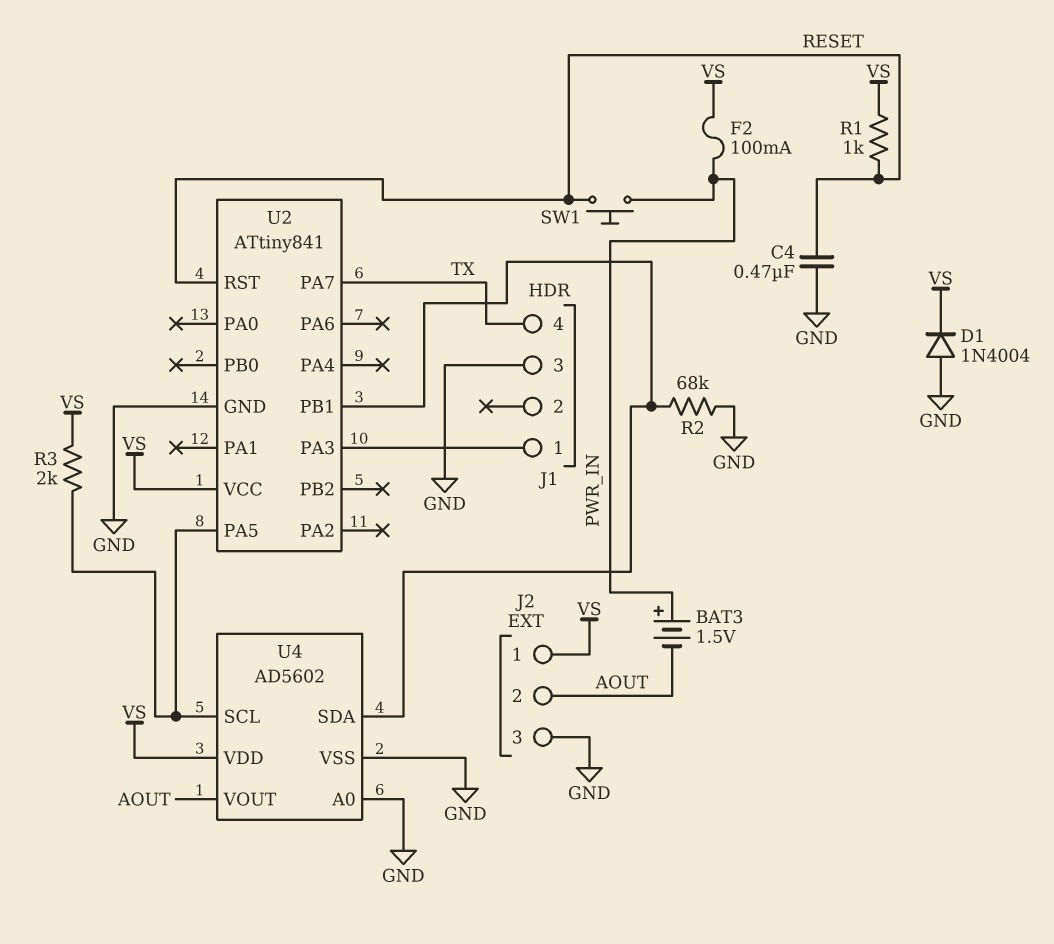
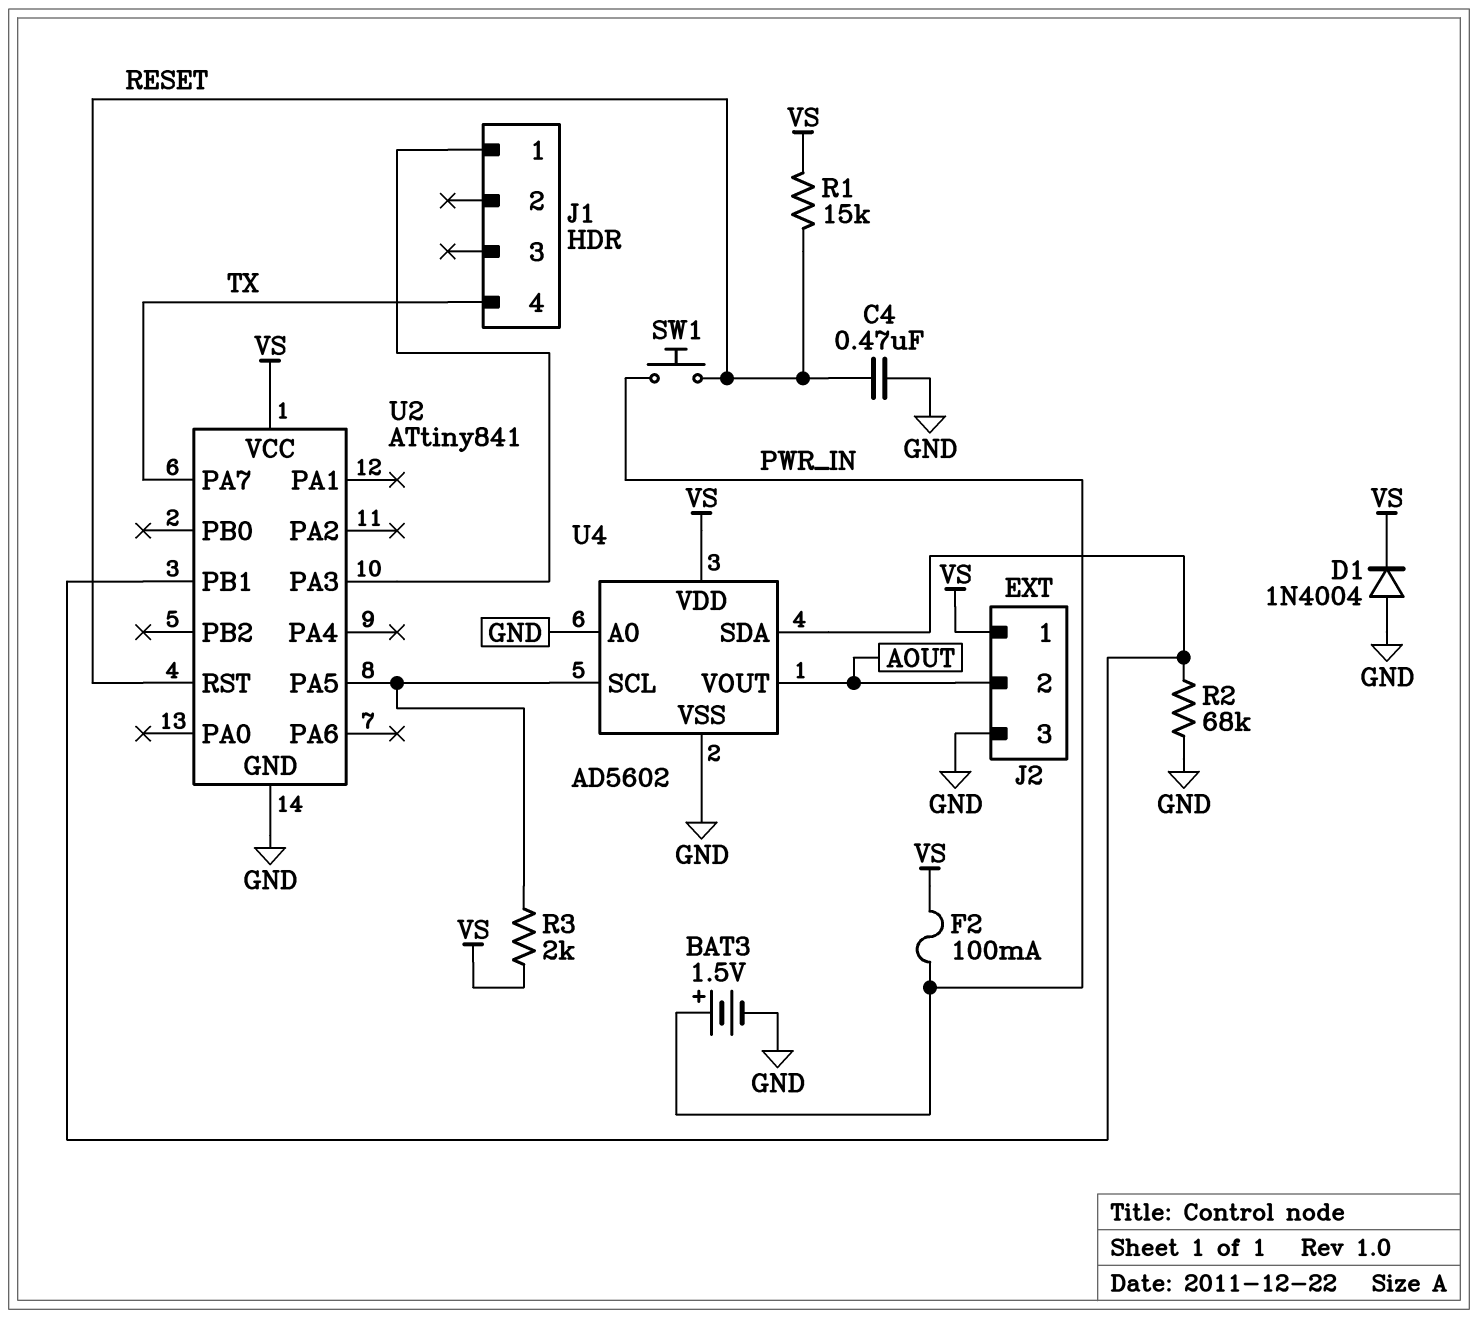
BAT3: 1.5V (plus PWR_IN, minus AOUT) -> 1.5V (plus PWR_IN, minus GND)
J1 pin 3: GND -> none
R1: 1k (RESET, VS) -> 15k (RESET, VS)

